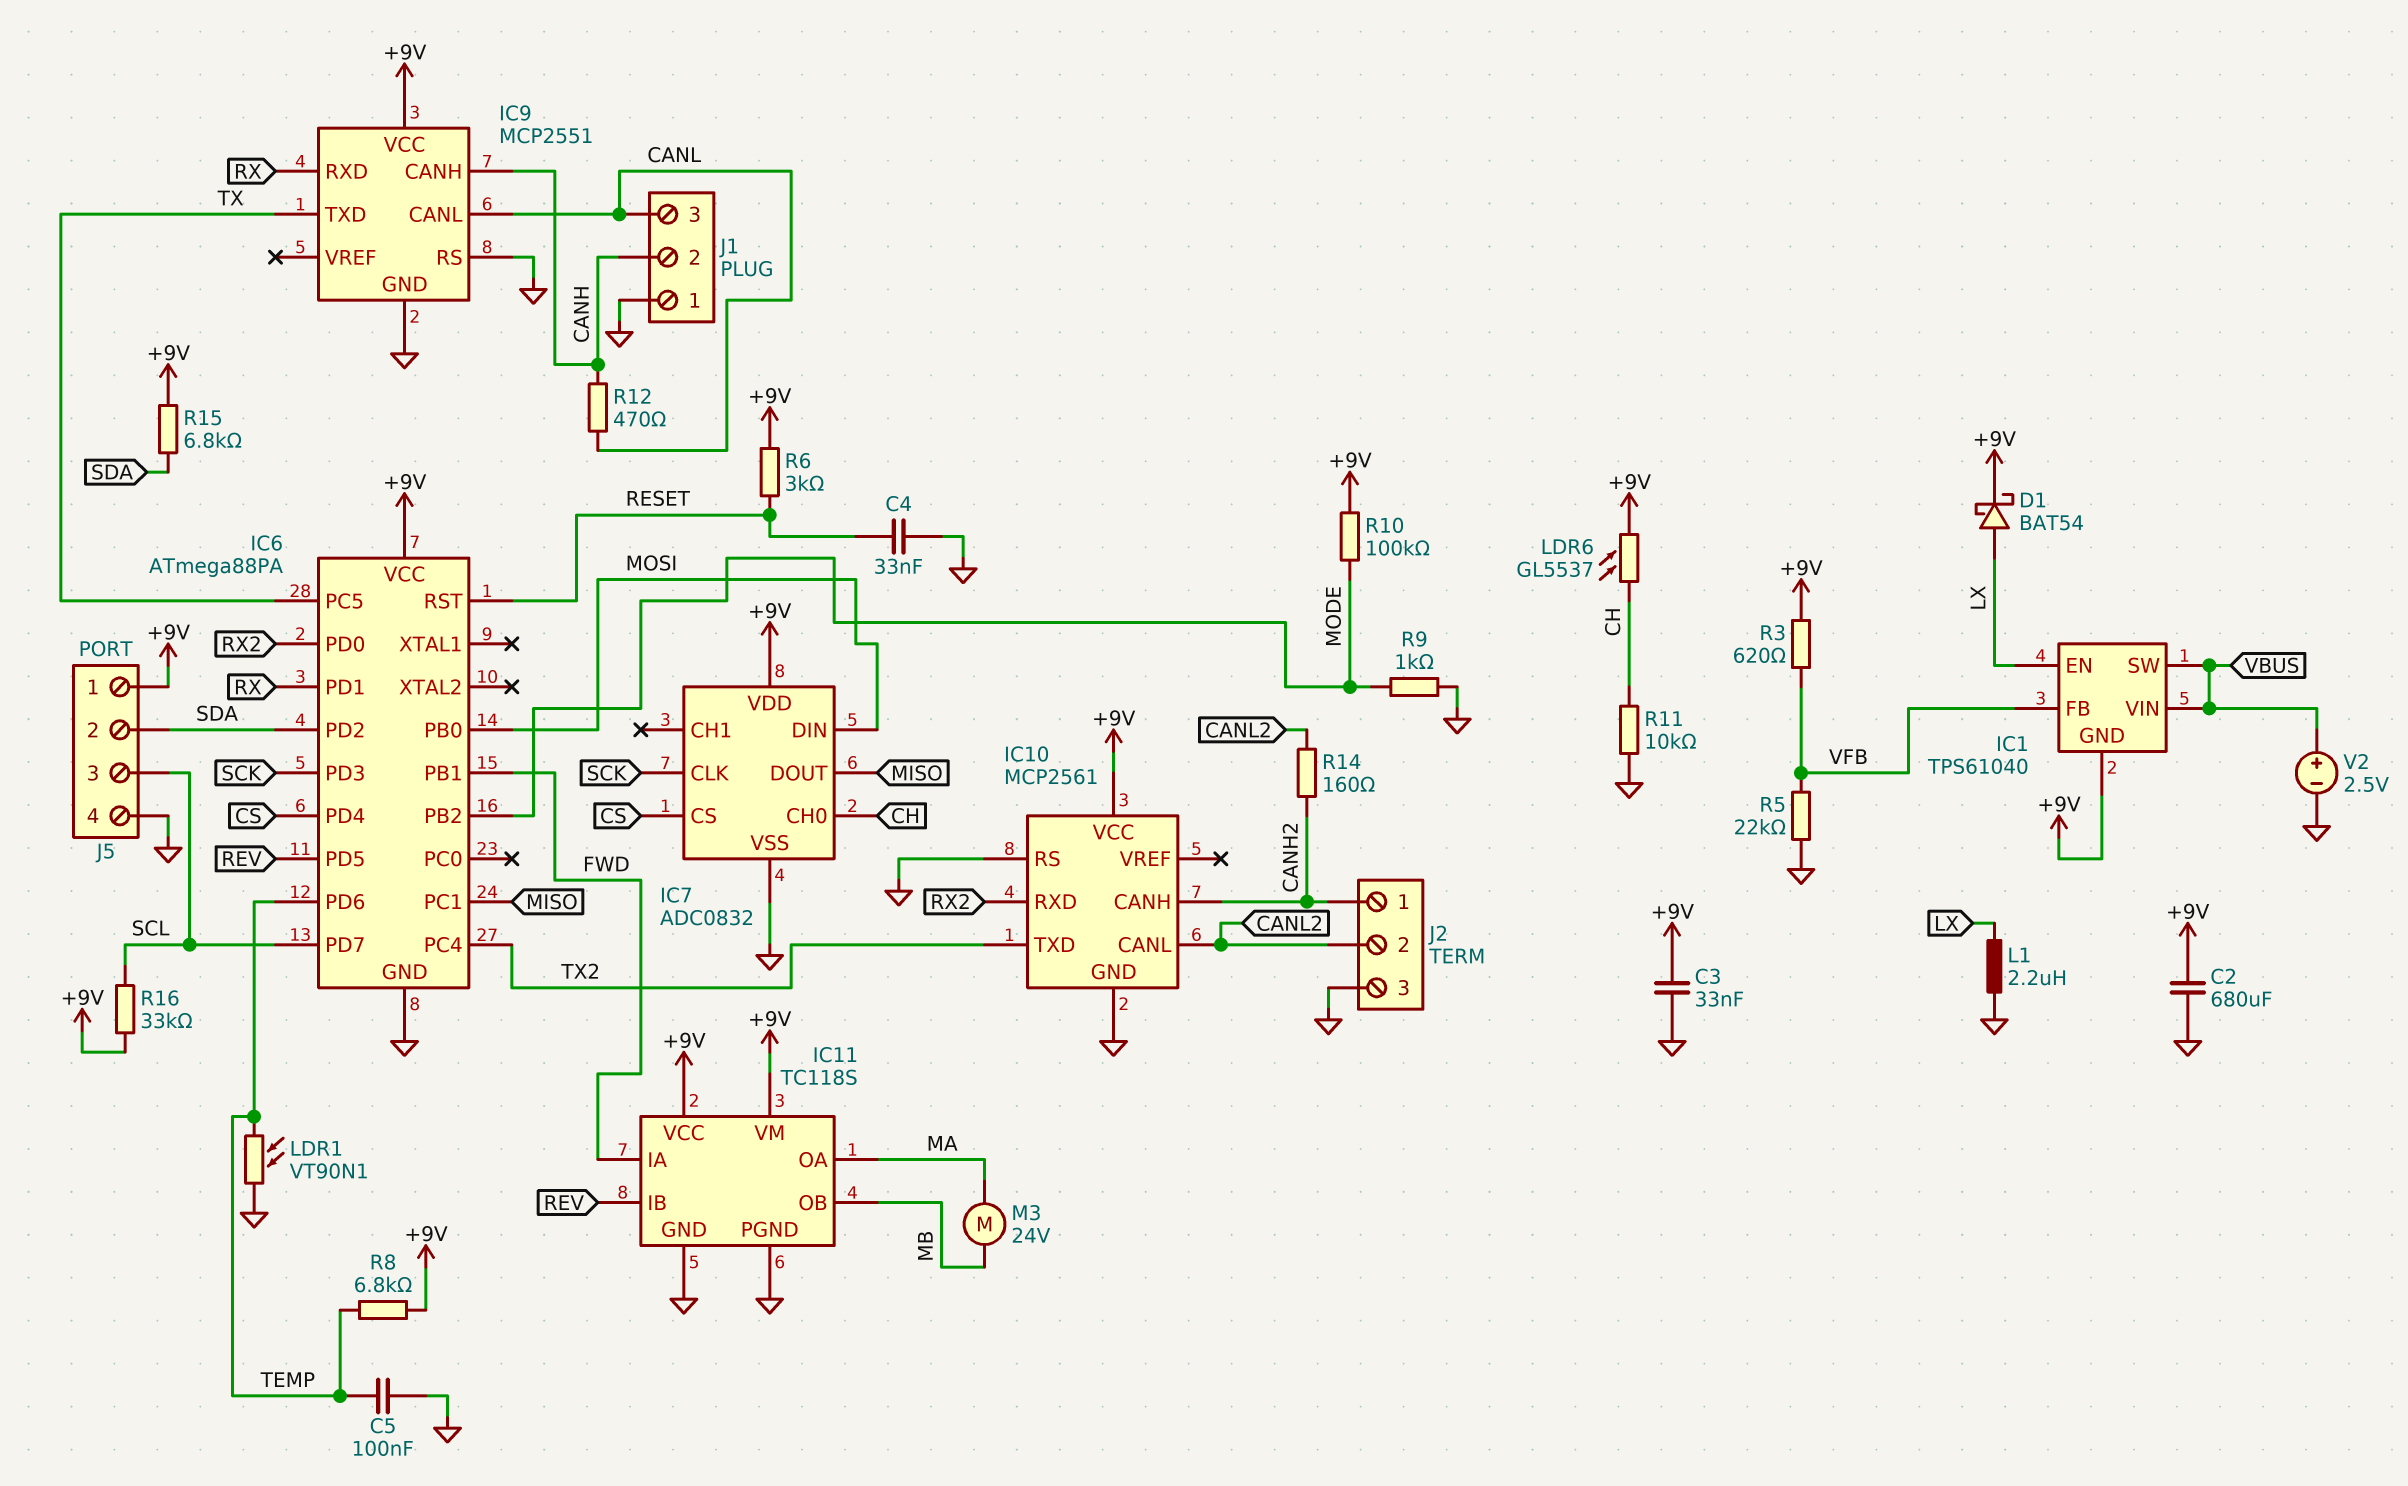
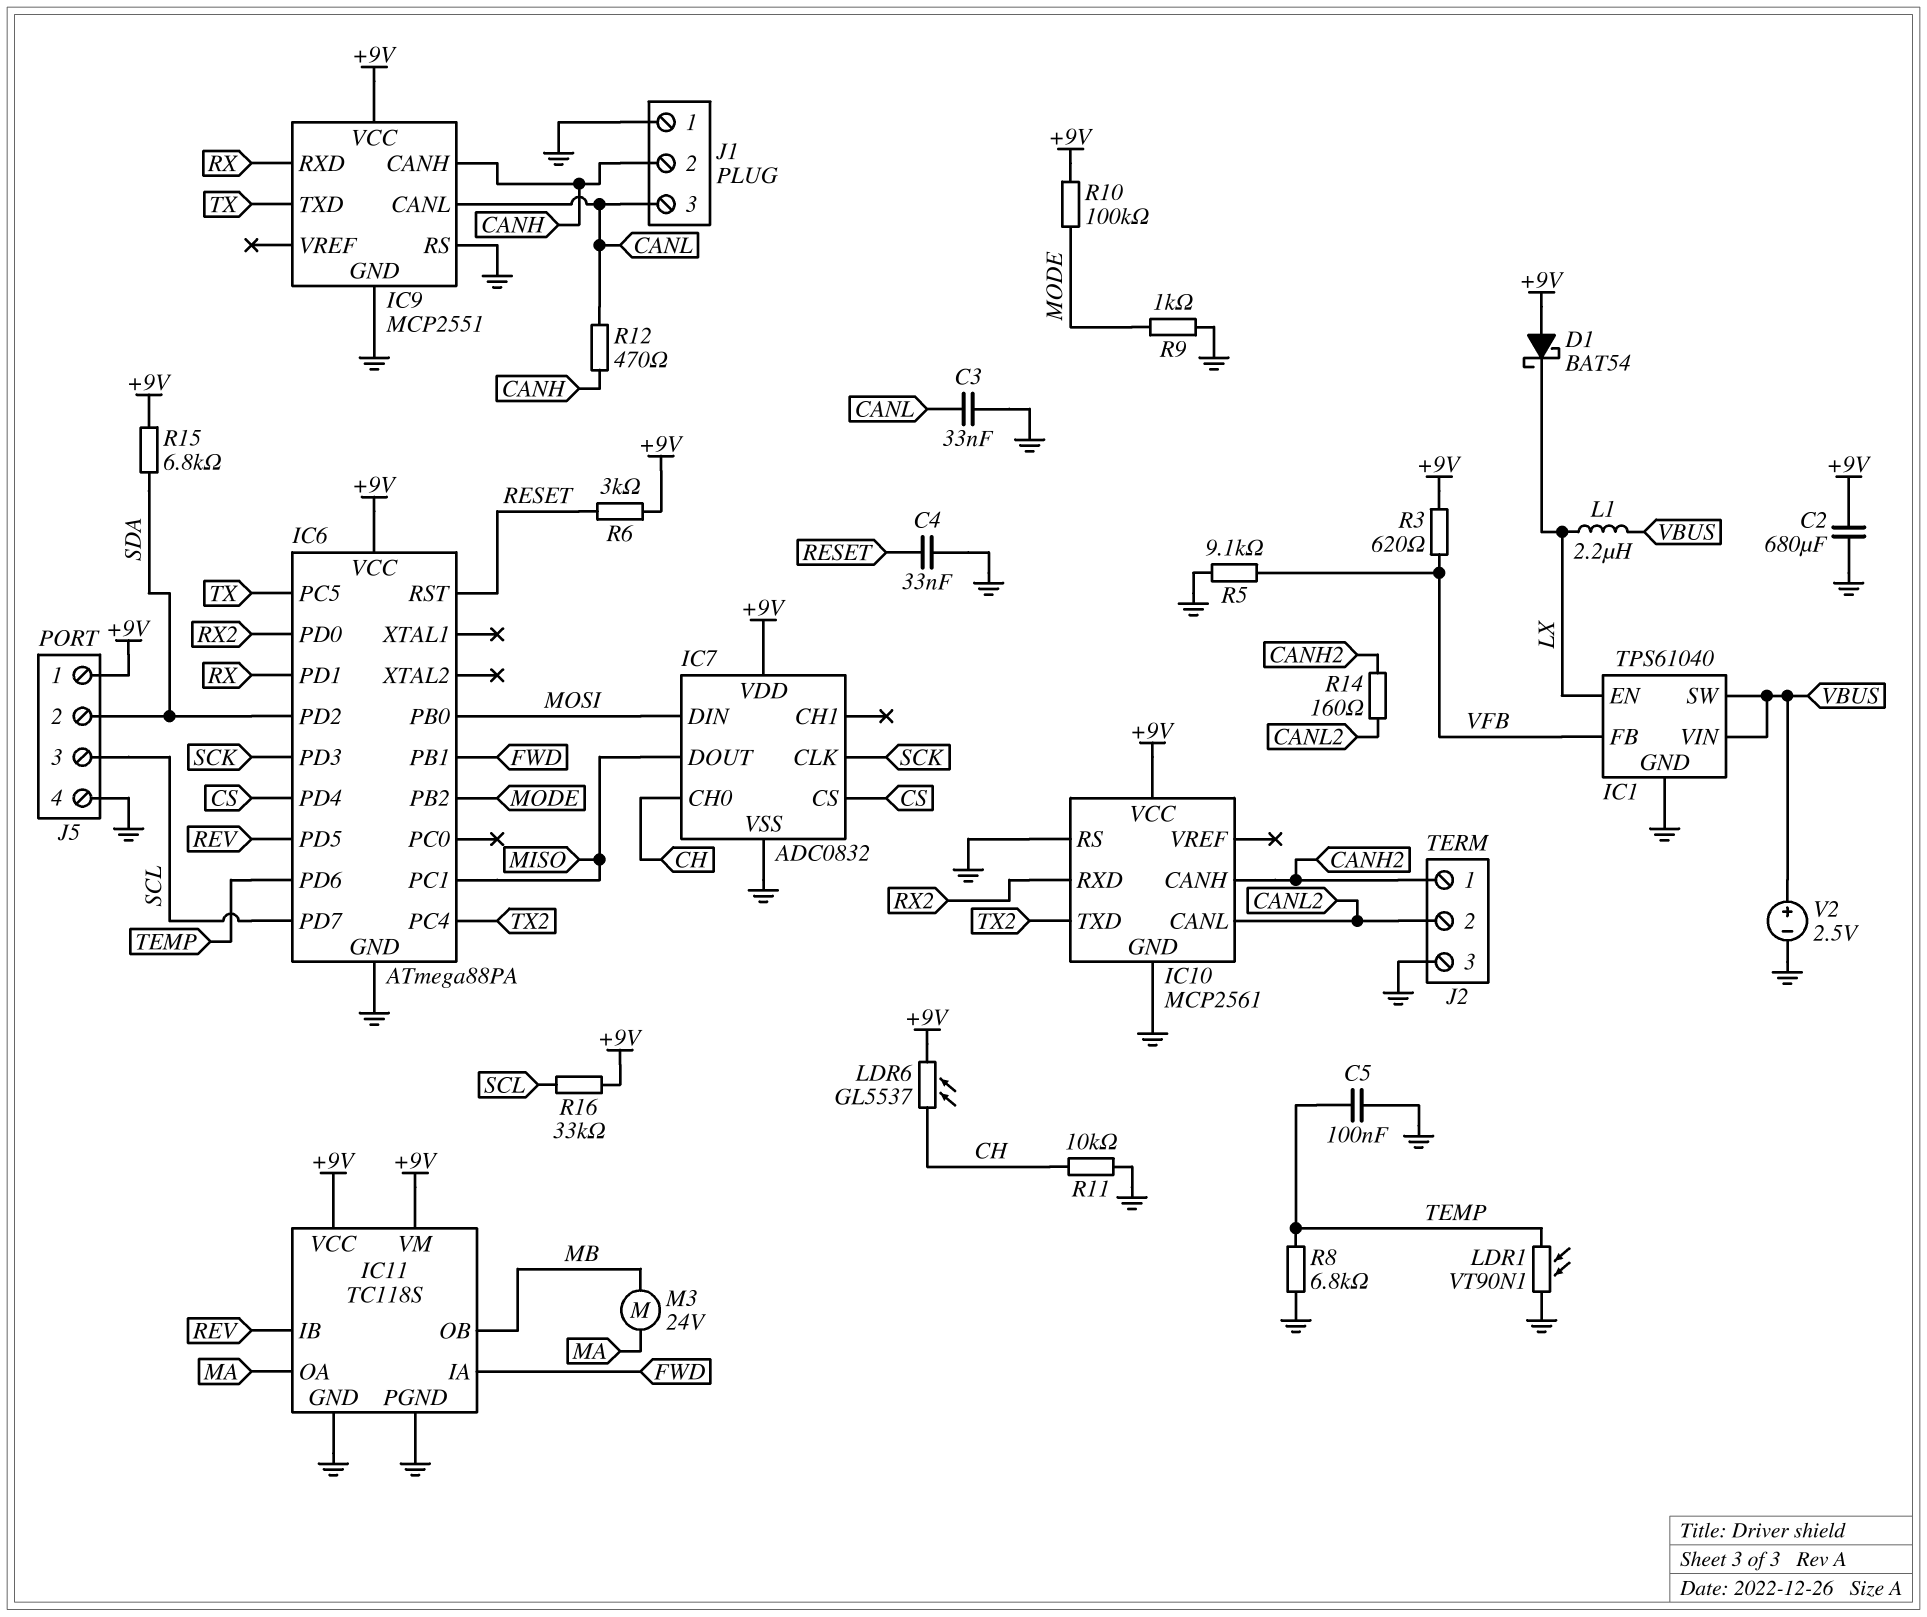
C3: 33nF (+9V, GND) -> 33nF (CANL, GND)
D1: schottky BAT54 (A LX, K +9V) -> schottky BAT54 (A +9V, K LX)
IC1 pin GND: +9V -> GND
L1: 2.2uH (GND, LX) -> 2.2uH (LX, VBUS)
R5: 22k (GND, VFB) -> 9.1k (GND, VFB)
R8: 6.8k (+9V, TEMP) -> 6.8k (GND, TEMP)

